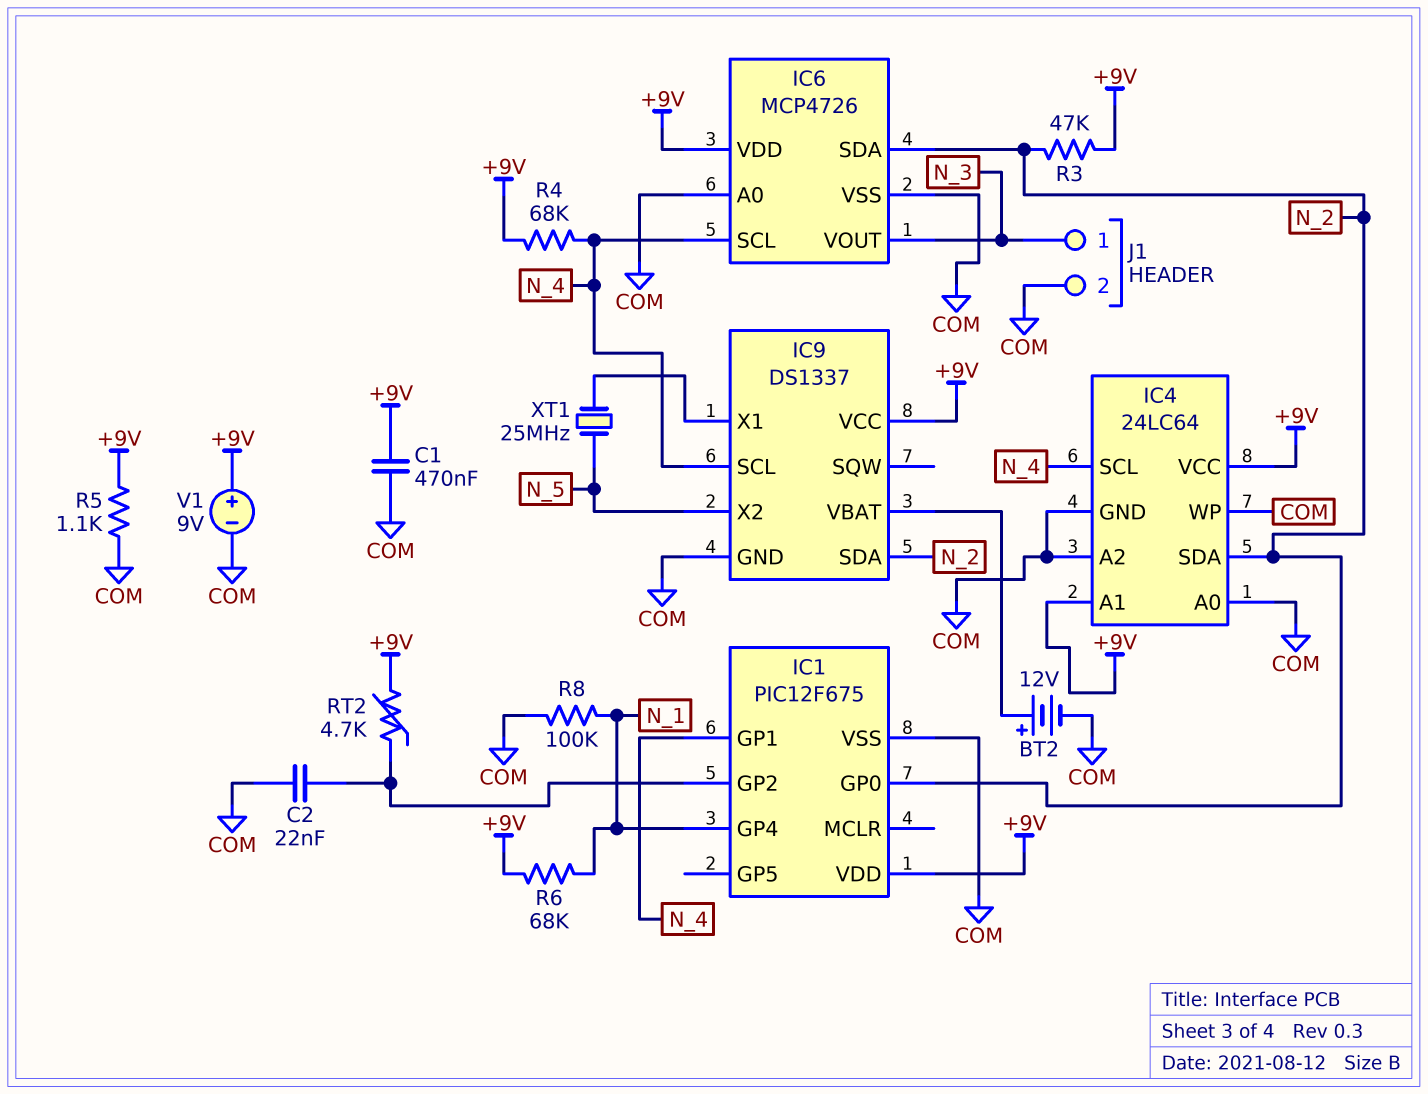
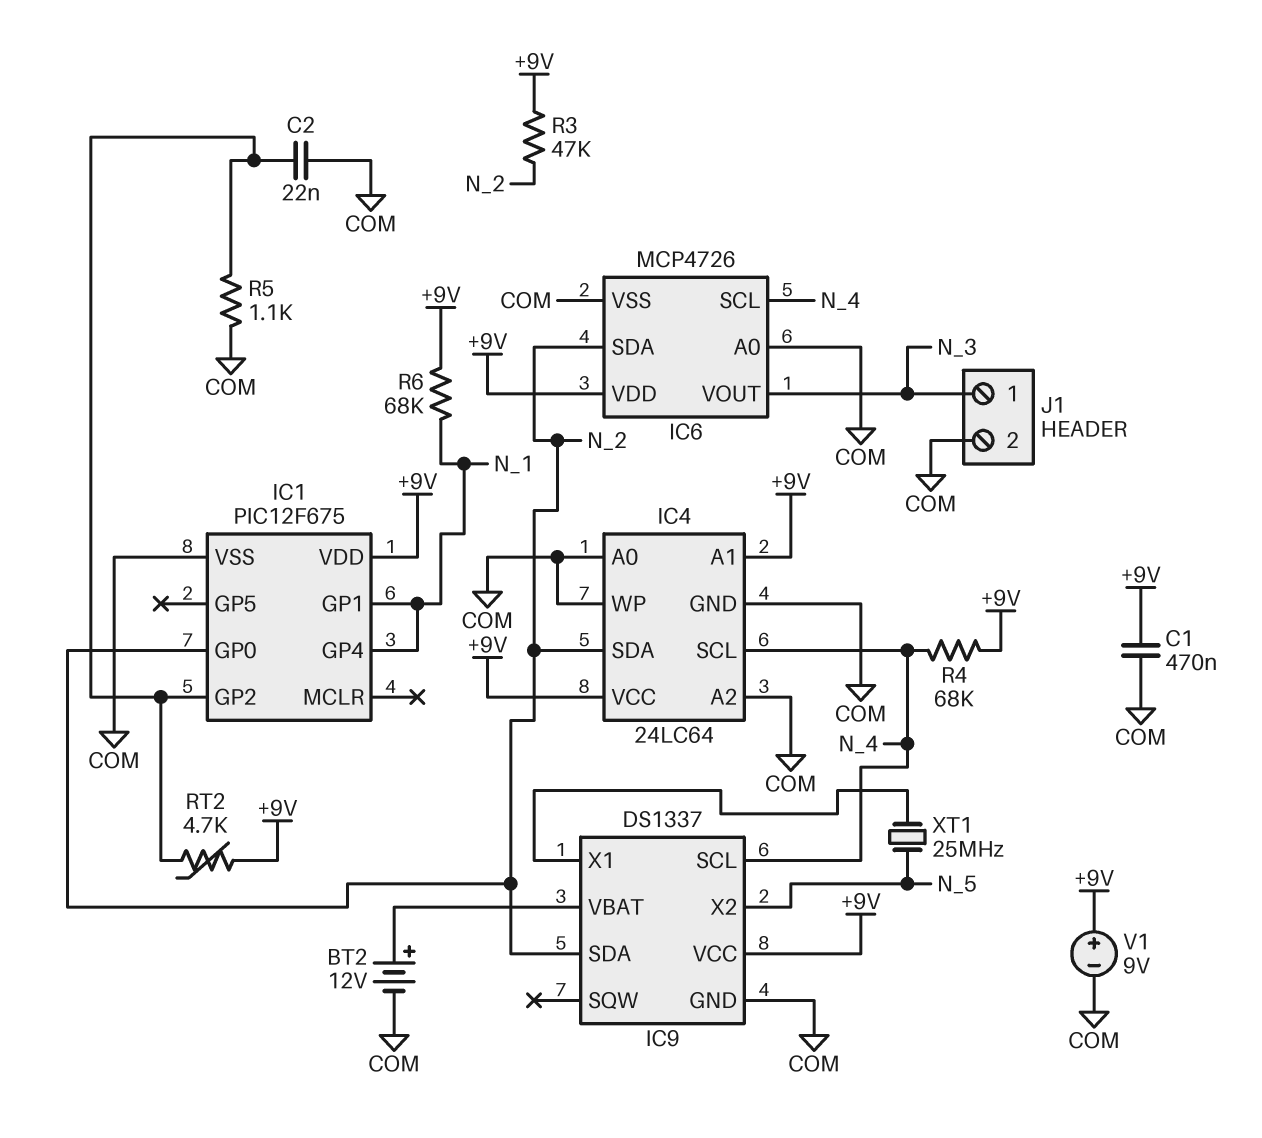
IC1 pin GP1: N_4 -> N_1
R5: 1.1k (+9V, COM) -> 1.1k (COM, IC1/GP2)
R8: 100k (COM, N_1) -> none

